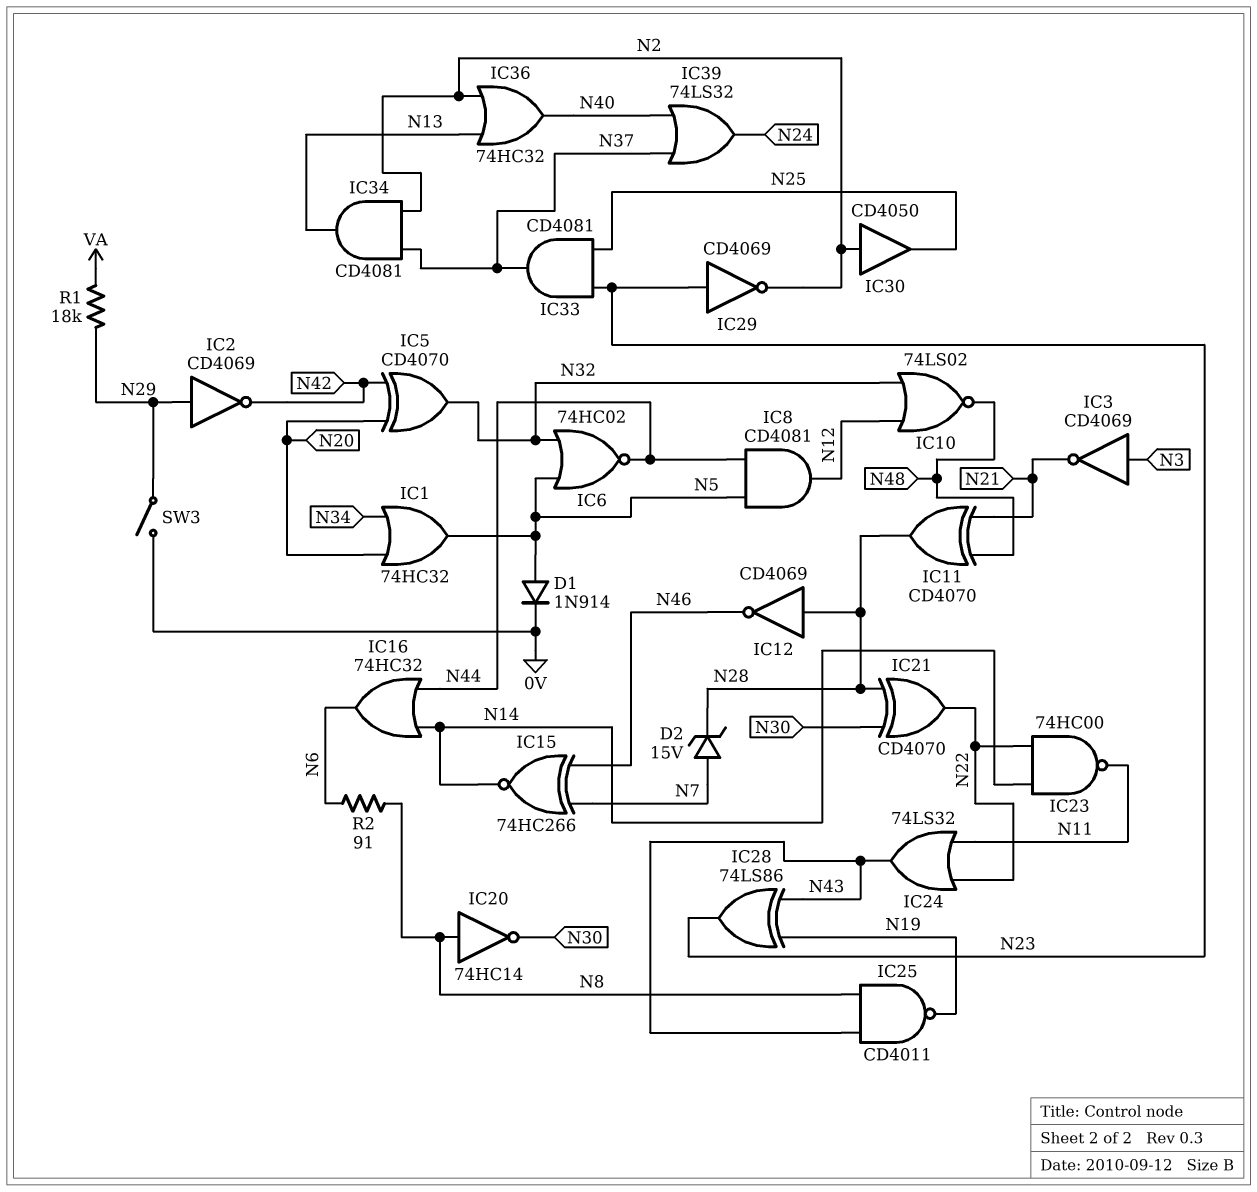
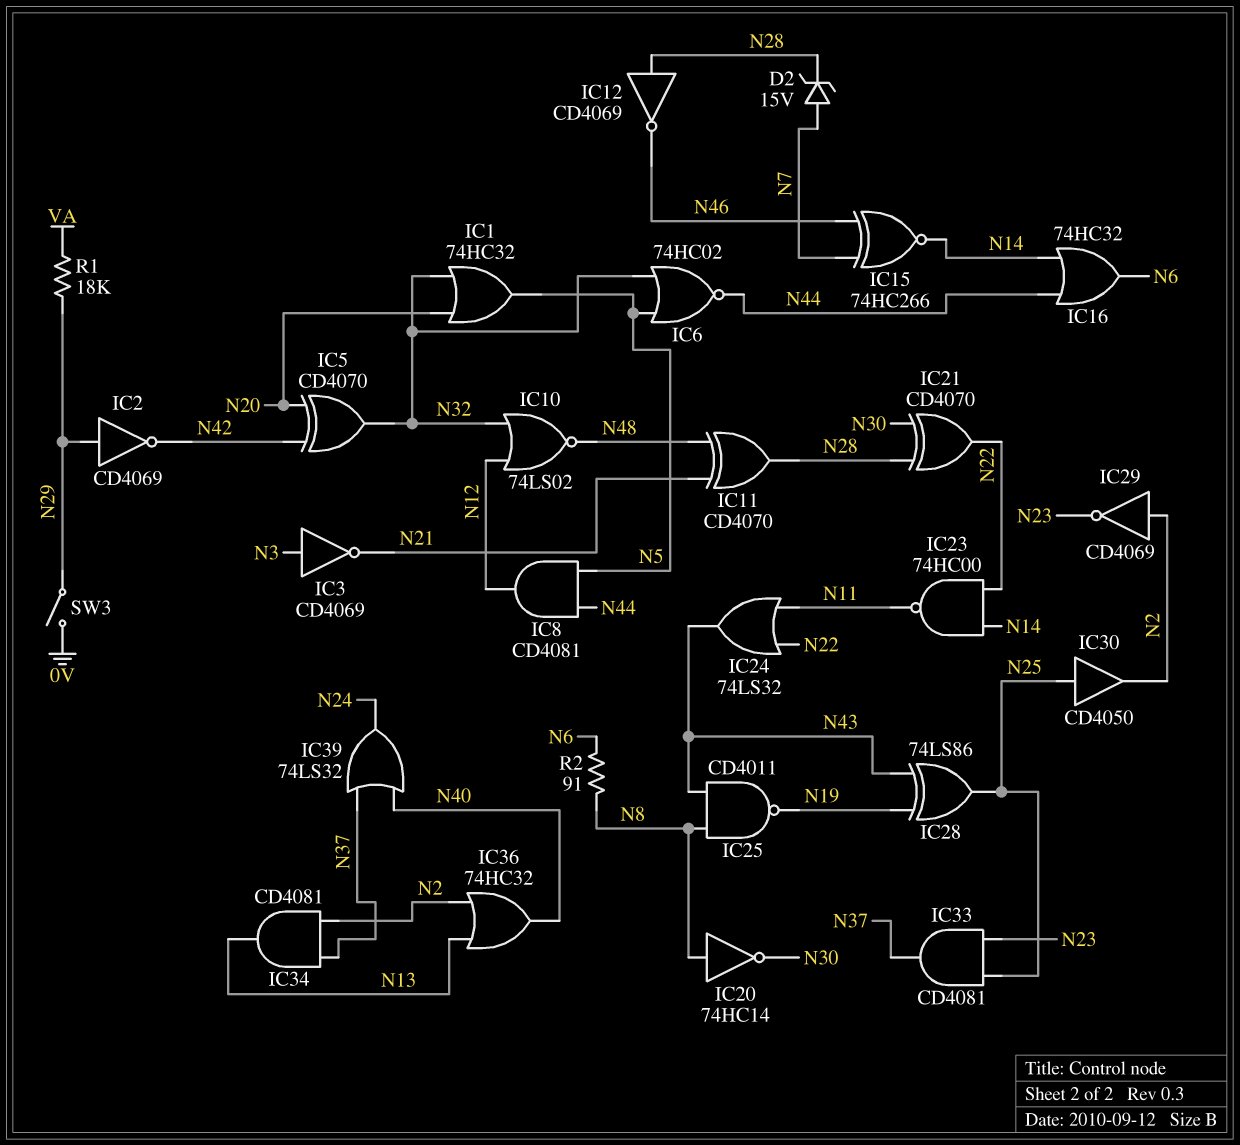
D1: diode 1N914 (A N5, K 0V) -> none
IC1: OR 74HC32 (in N20, in N34, out N5) -> OR 74HC32 (in N20, in N32, out N5)
IC28: XOR 74LS86 (in N19, in N43, out N23) -> XOR 74LS86 (in N19, in N43, out N25)
IC29: NOT CD4069 (in N23, out N2) -> NOT CD4069 (in N2, out N23)
IC30: buffer CD4050 (in N2, out N25) -> buffer CD4050 (in N25, out N2)

